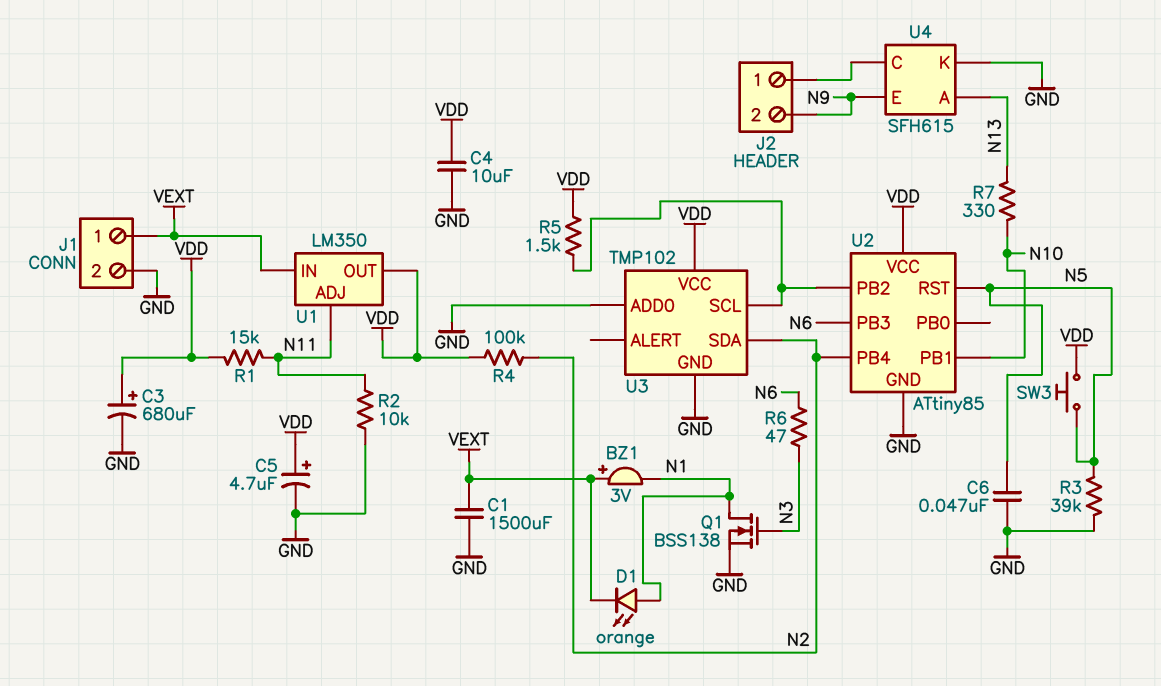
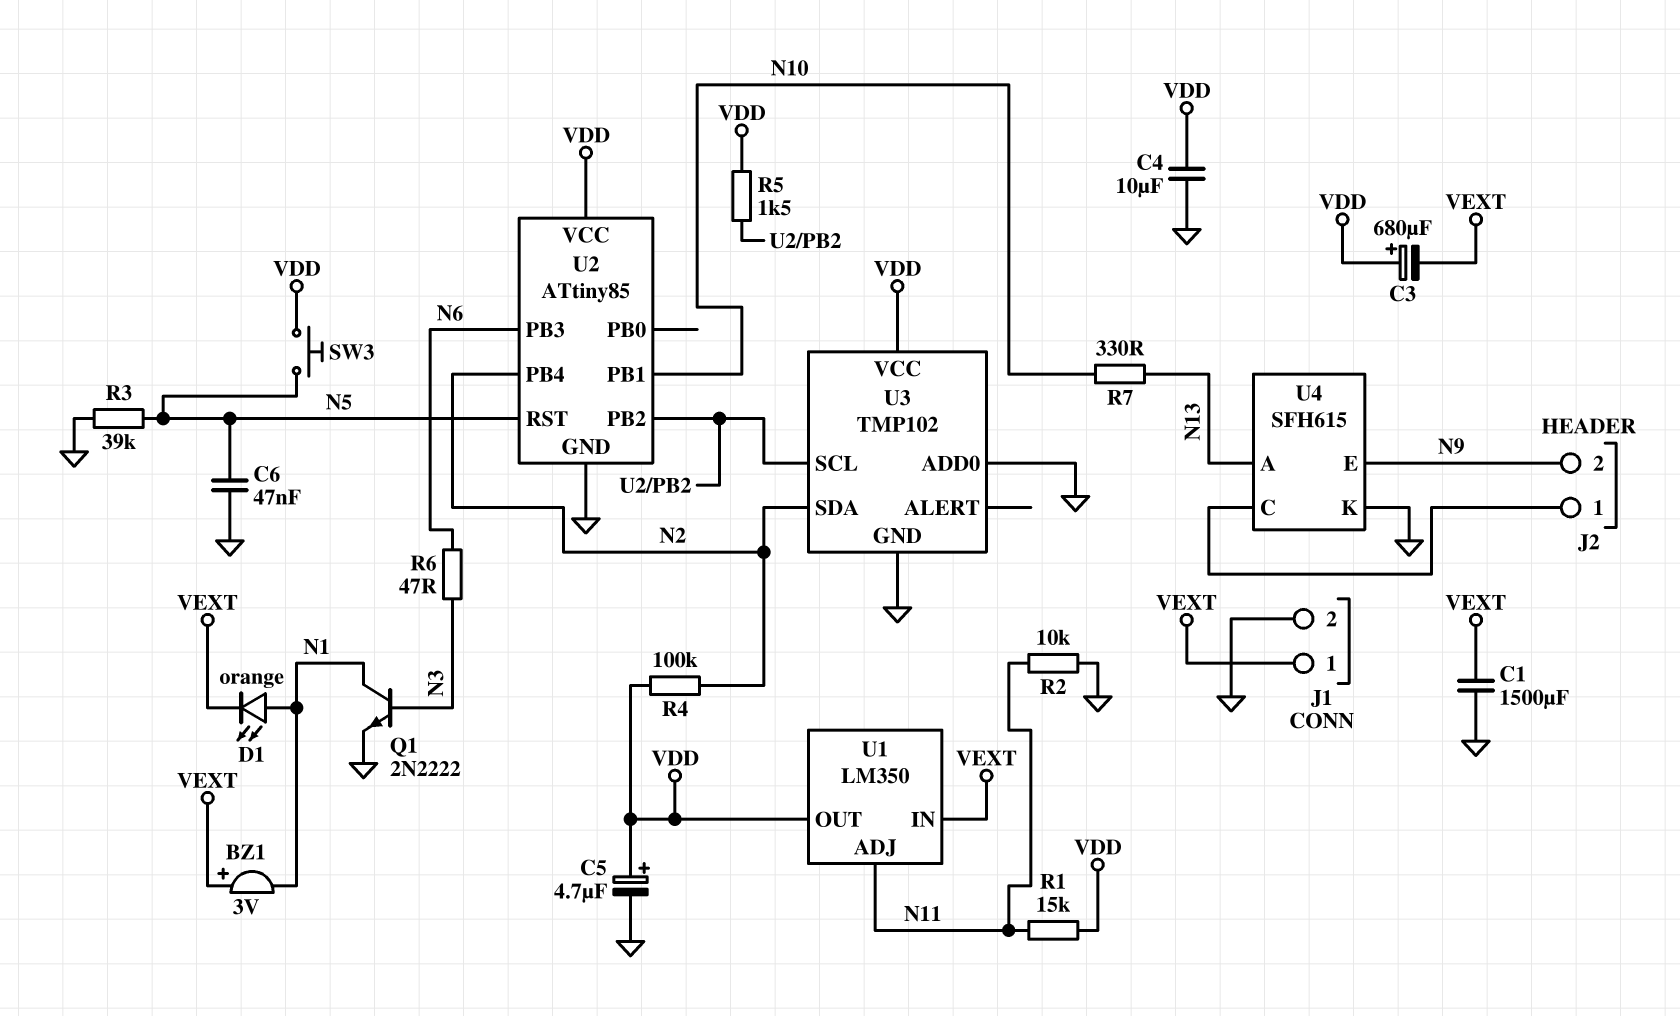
C3: 680uF (plus VDD, minus GND) -> 680uF (plus VDD, minus VEXT)
Q1: NMOS BSS138 (G N3, D N1, S GND) -> NPN 2N2222 (B N3, C N1, E GND)

